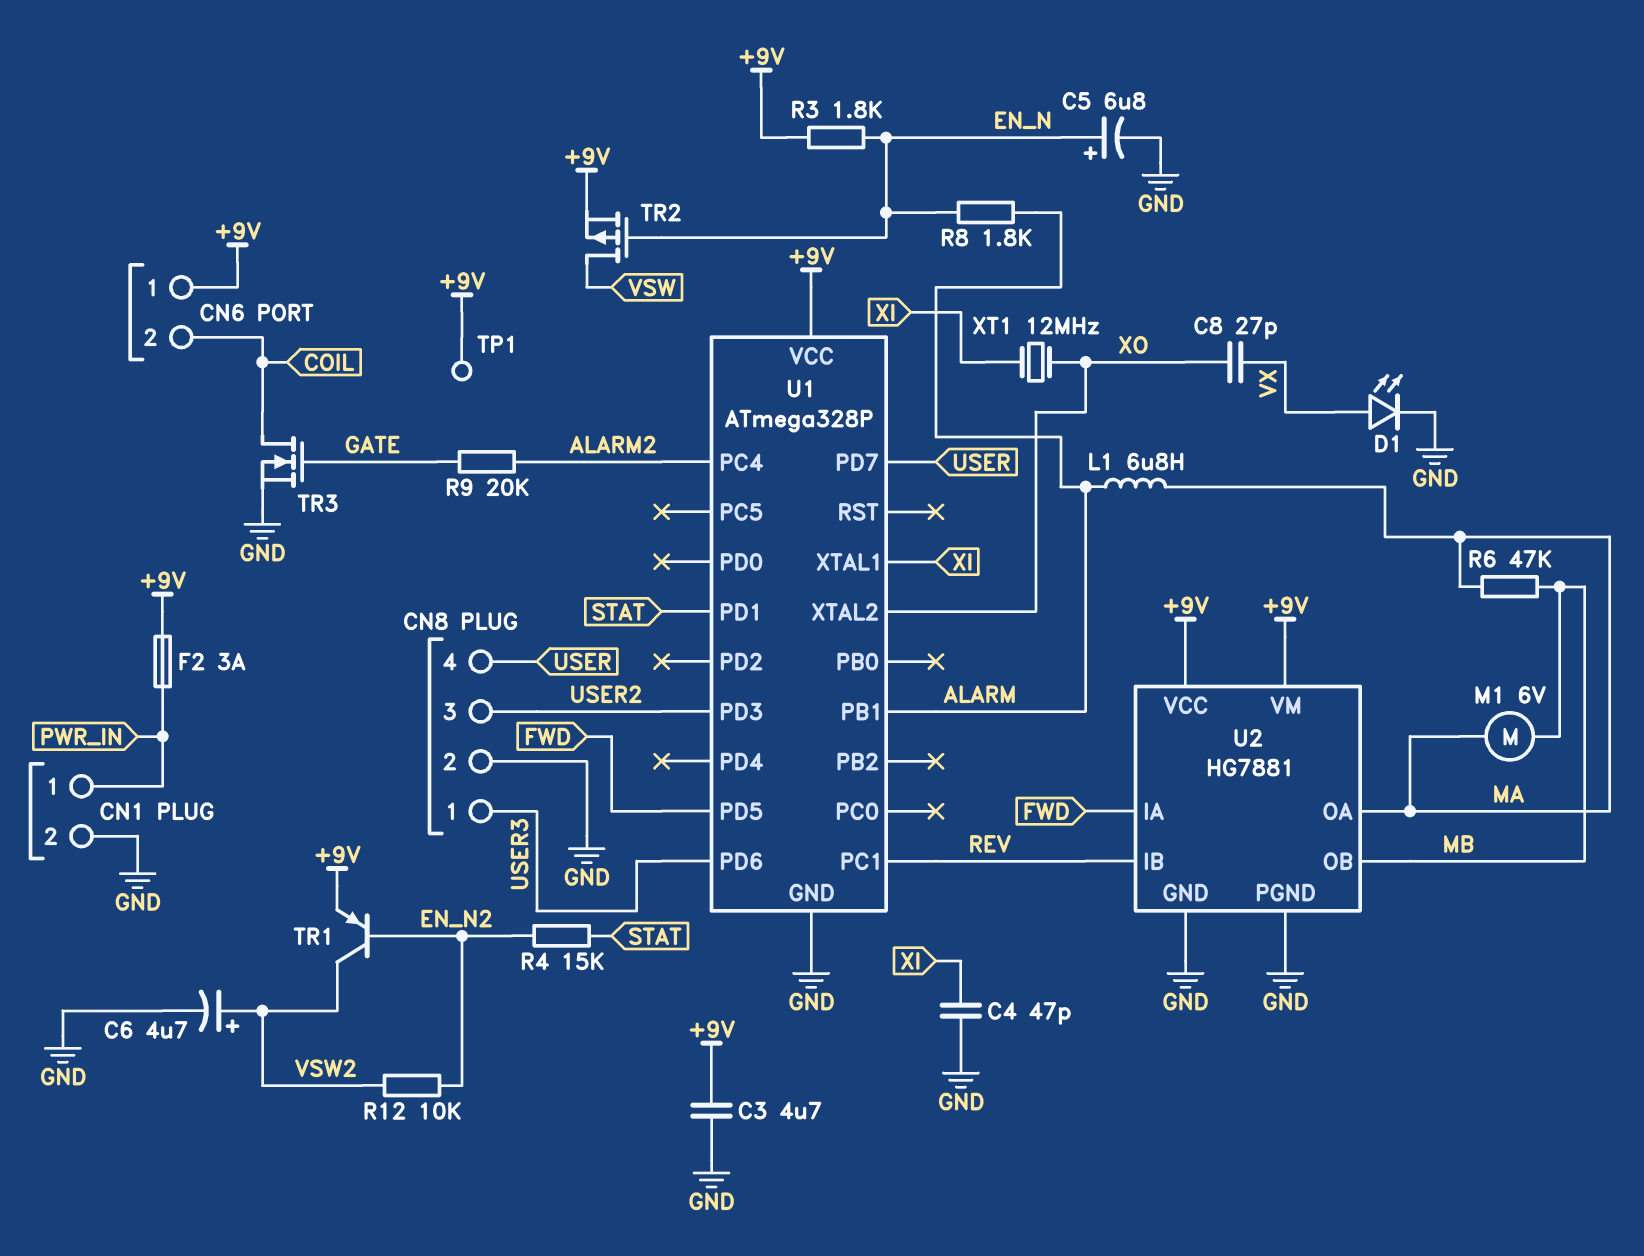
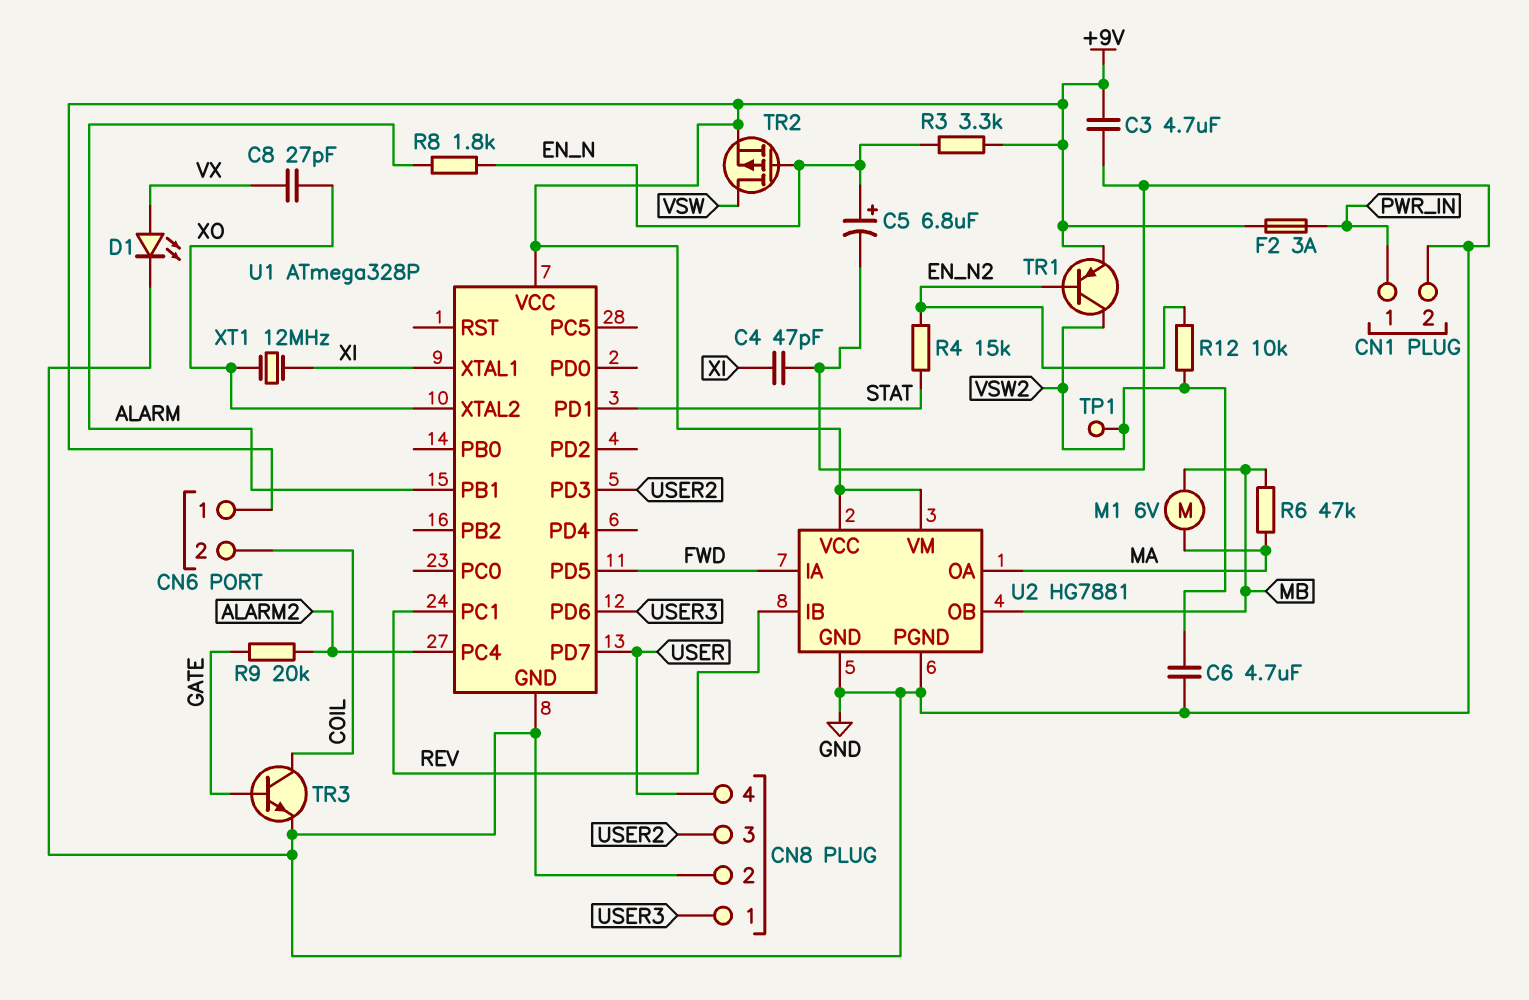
C6: 4.7uF (plus VSW2, minus GND) -> 4.7uF (GND, VSW2)
L1: 6.8uH (ALARM, MA) -> none
R3: 1.8k (+9V, EN_N) -> 3.3k (+9V, EN_N)
TP1: test point (+9V) -> test point (VSW2)
TR3: NMOS (G GATE, D COIL, S GND) -> NPN (B GATE, C COIL, E GND)

